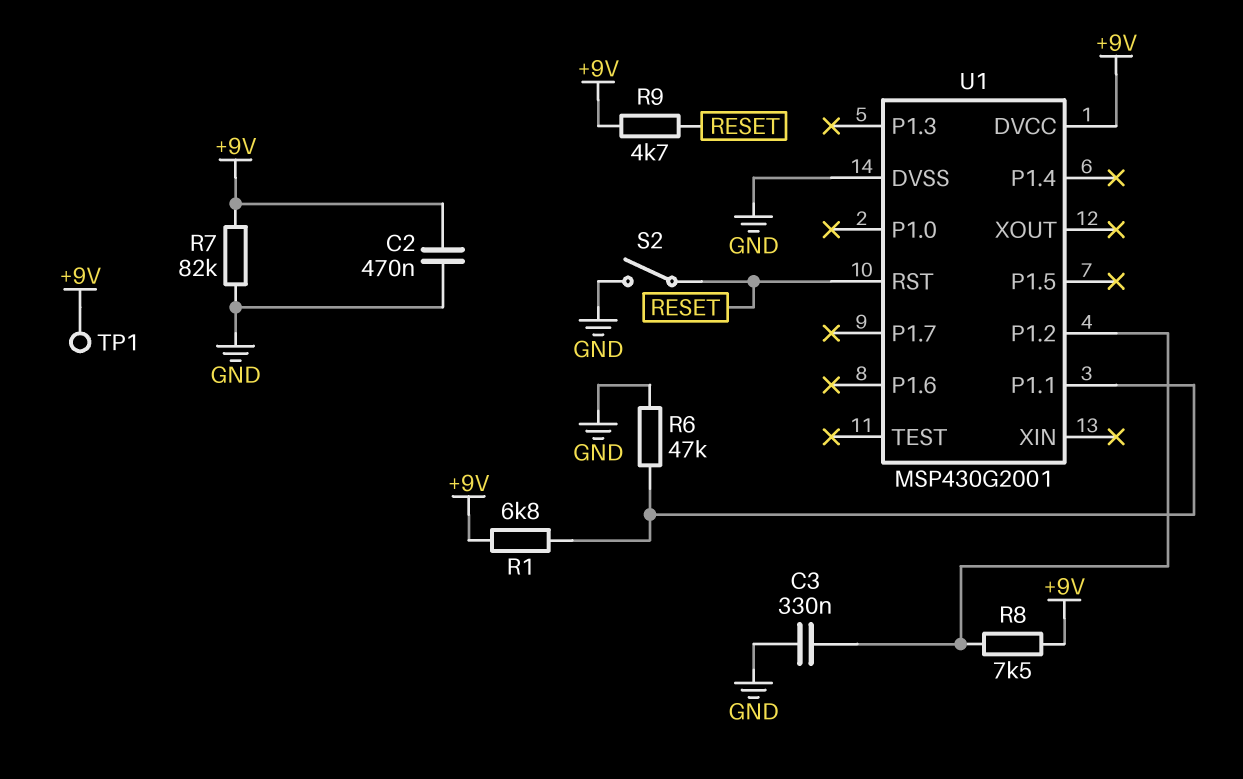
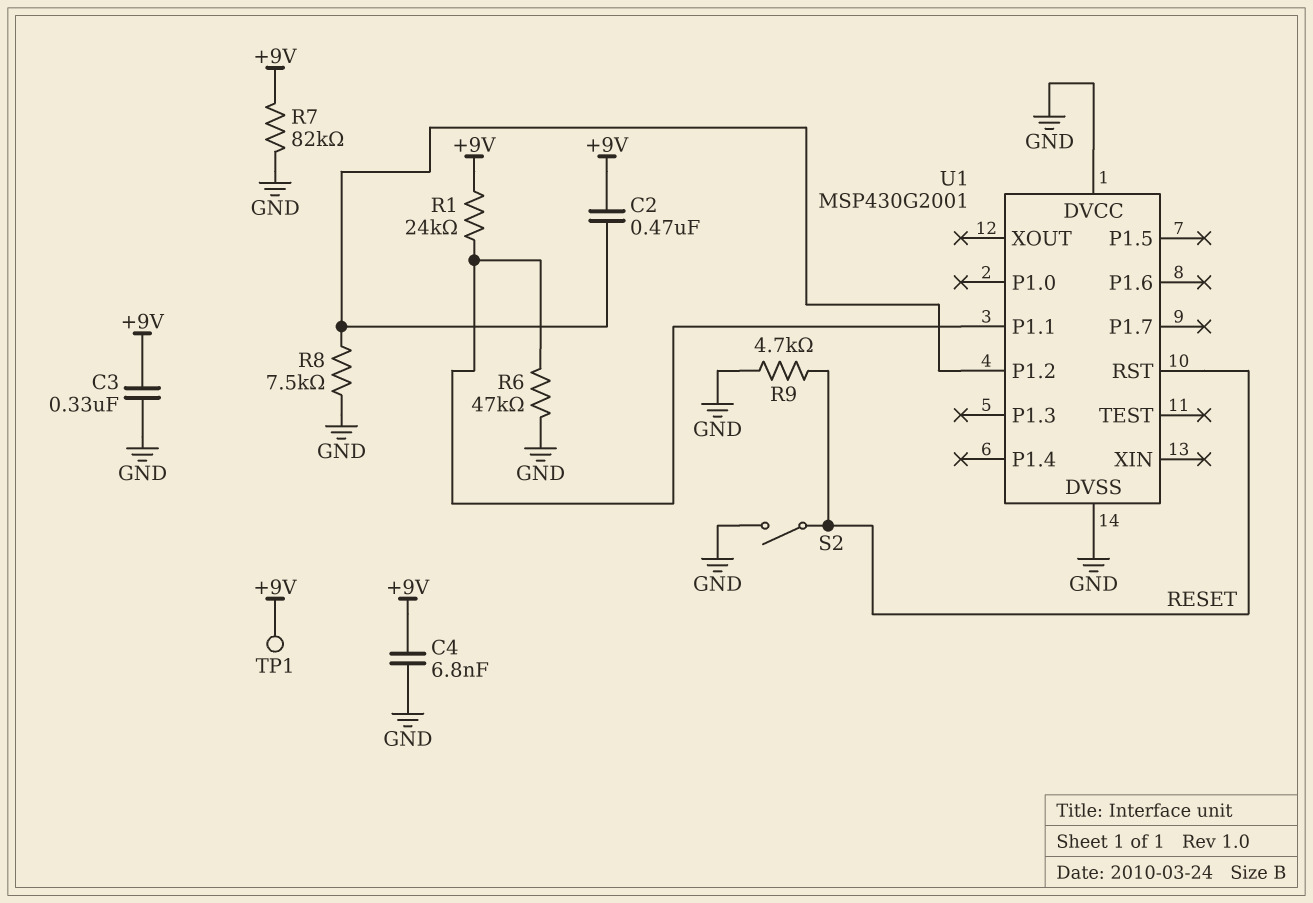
C2: 470nF (+9V, GND) -> 470nF (+9V, U1/P1.2)
C3: 330nF (GND, U1/P1.2) -> 330nF (+9V, GND)
C4: none -> 6.8nF (+9V, GND)
R1: 6.8k (+9V, U1/P1.1) -> 24k (+9V, U1/P1.1)
R8: 7.5k (+9V, U1/P1.2) -> 7.5k (GND, U1/P1.2)
R9: 4.7k (+9V, RESET) -> 4.7k (GND, RESET)
U1 pin DVCC: +9V -> GND

